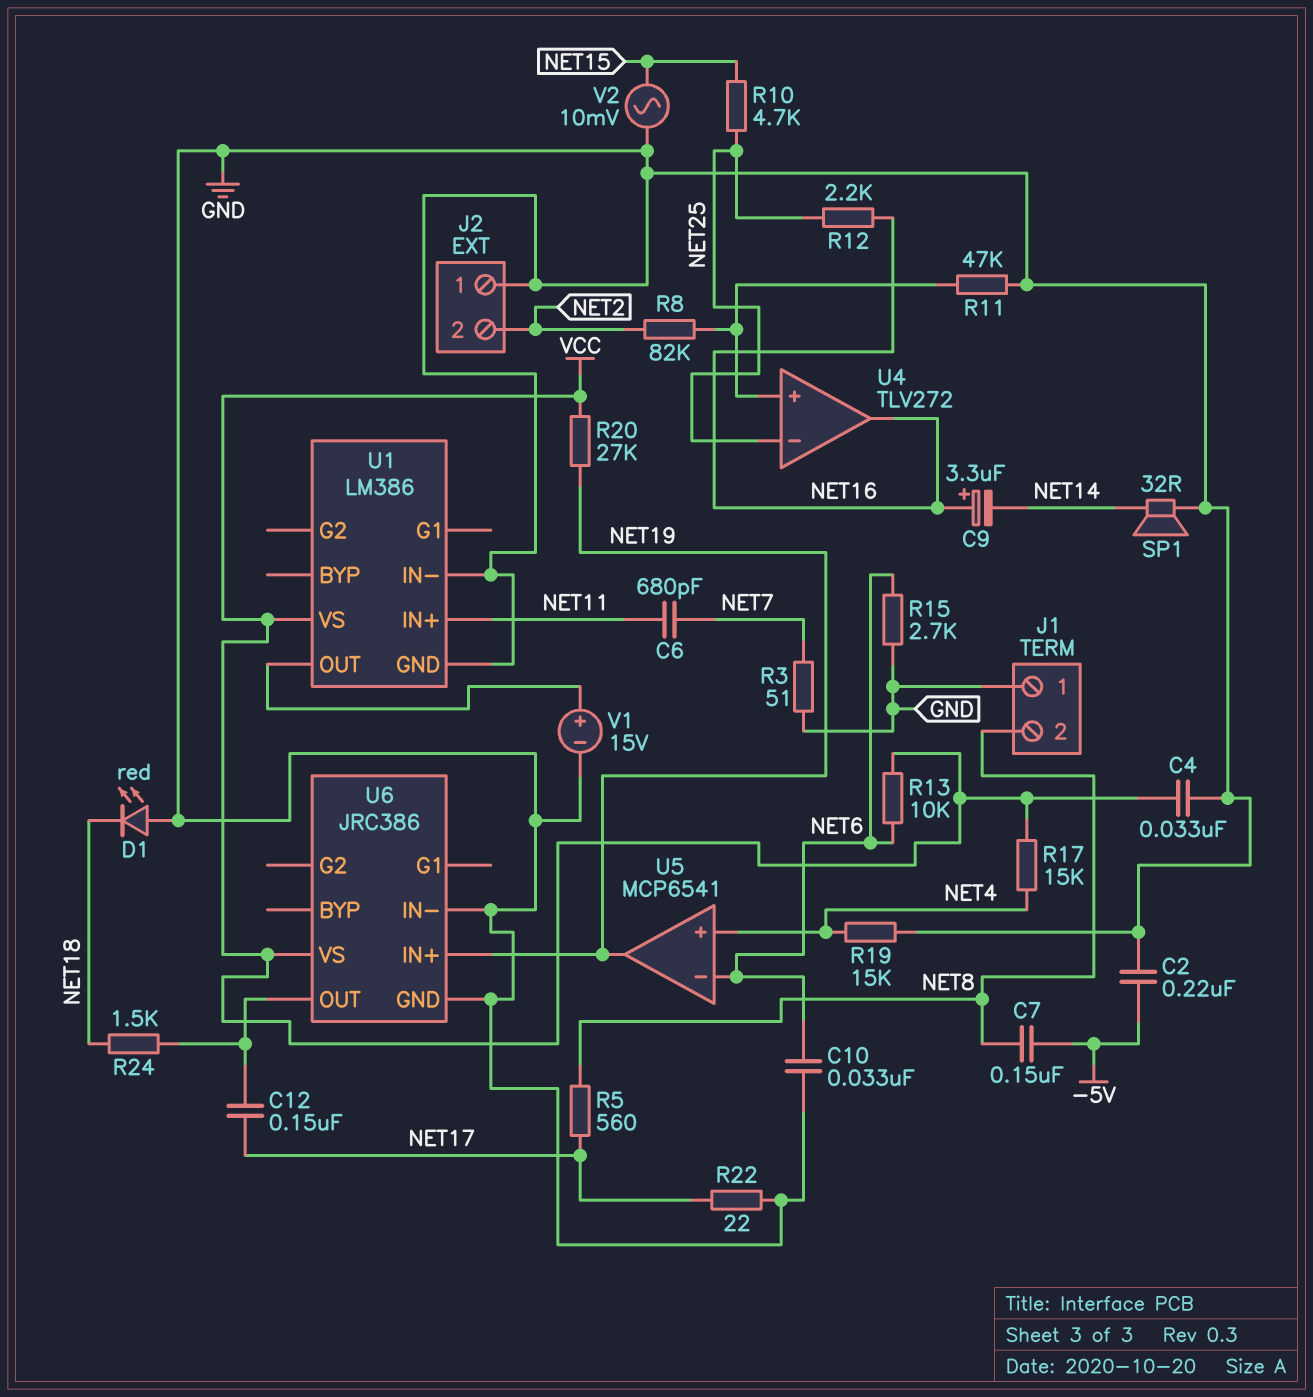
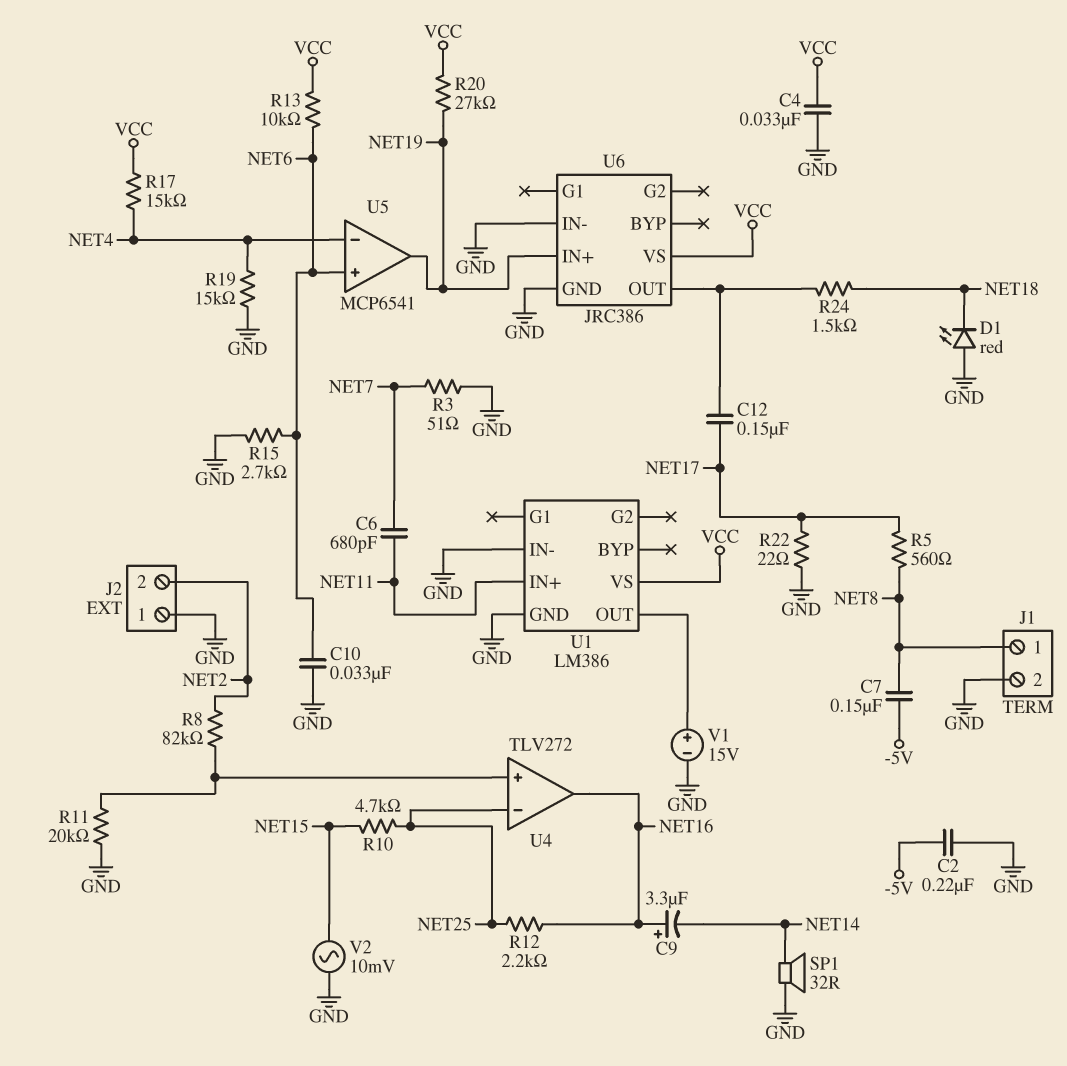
J1 pin 1: GND -> NET8
J1 pin 2: NET8 -> GND
R11: 47k (GND, U4/in+) -> 20k (GND, U4/in+)
U5 pin in+: NET4 -> NET6
U5 pin in-: NET6 -> NET4

